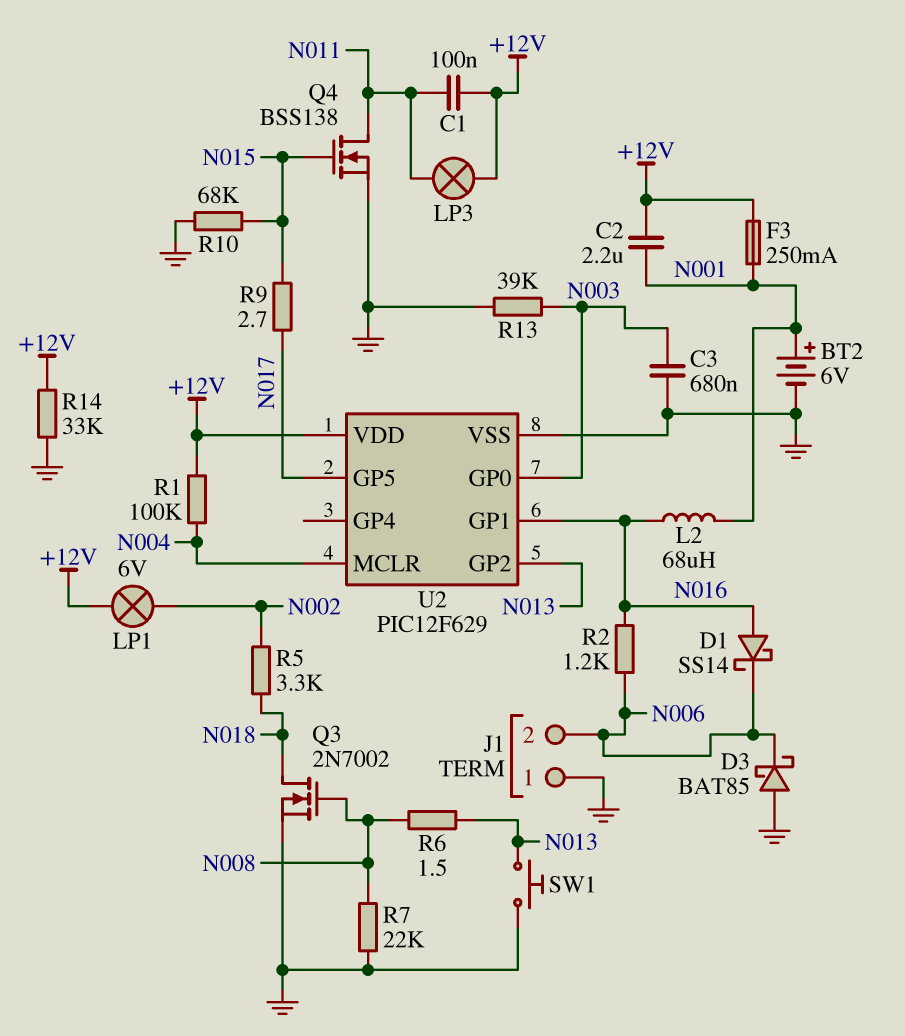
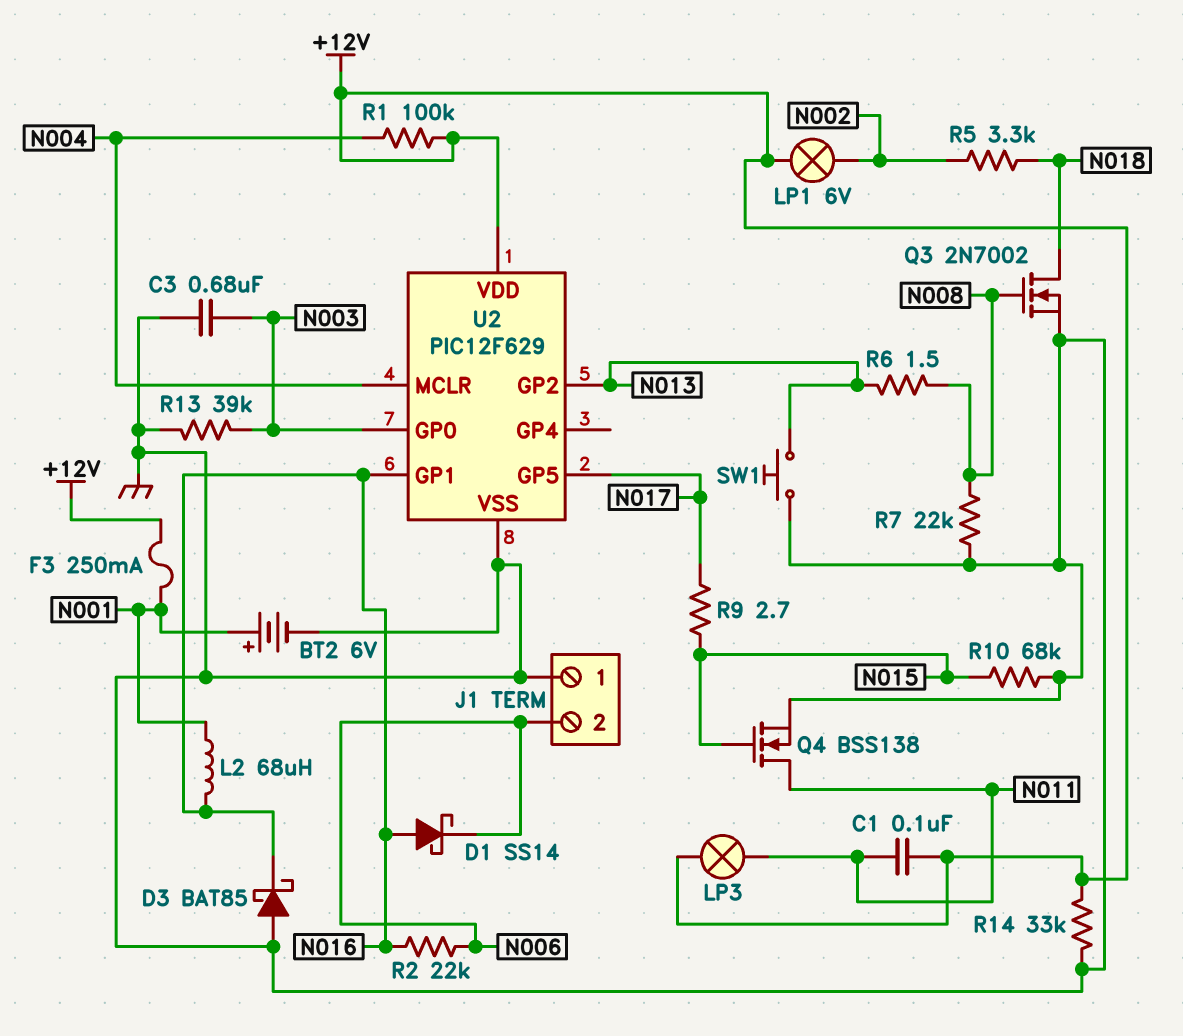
C2: 2.2uF (+12V, N001) -> none
D3: schottky BAT85 (A GND, K N006) -> schottky BAT85 (A GND, K N016)
R2: 1.2k (N006, N016) -> 22k (N006, N016)

